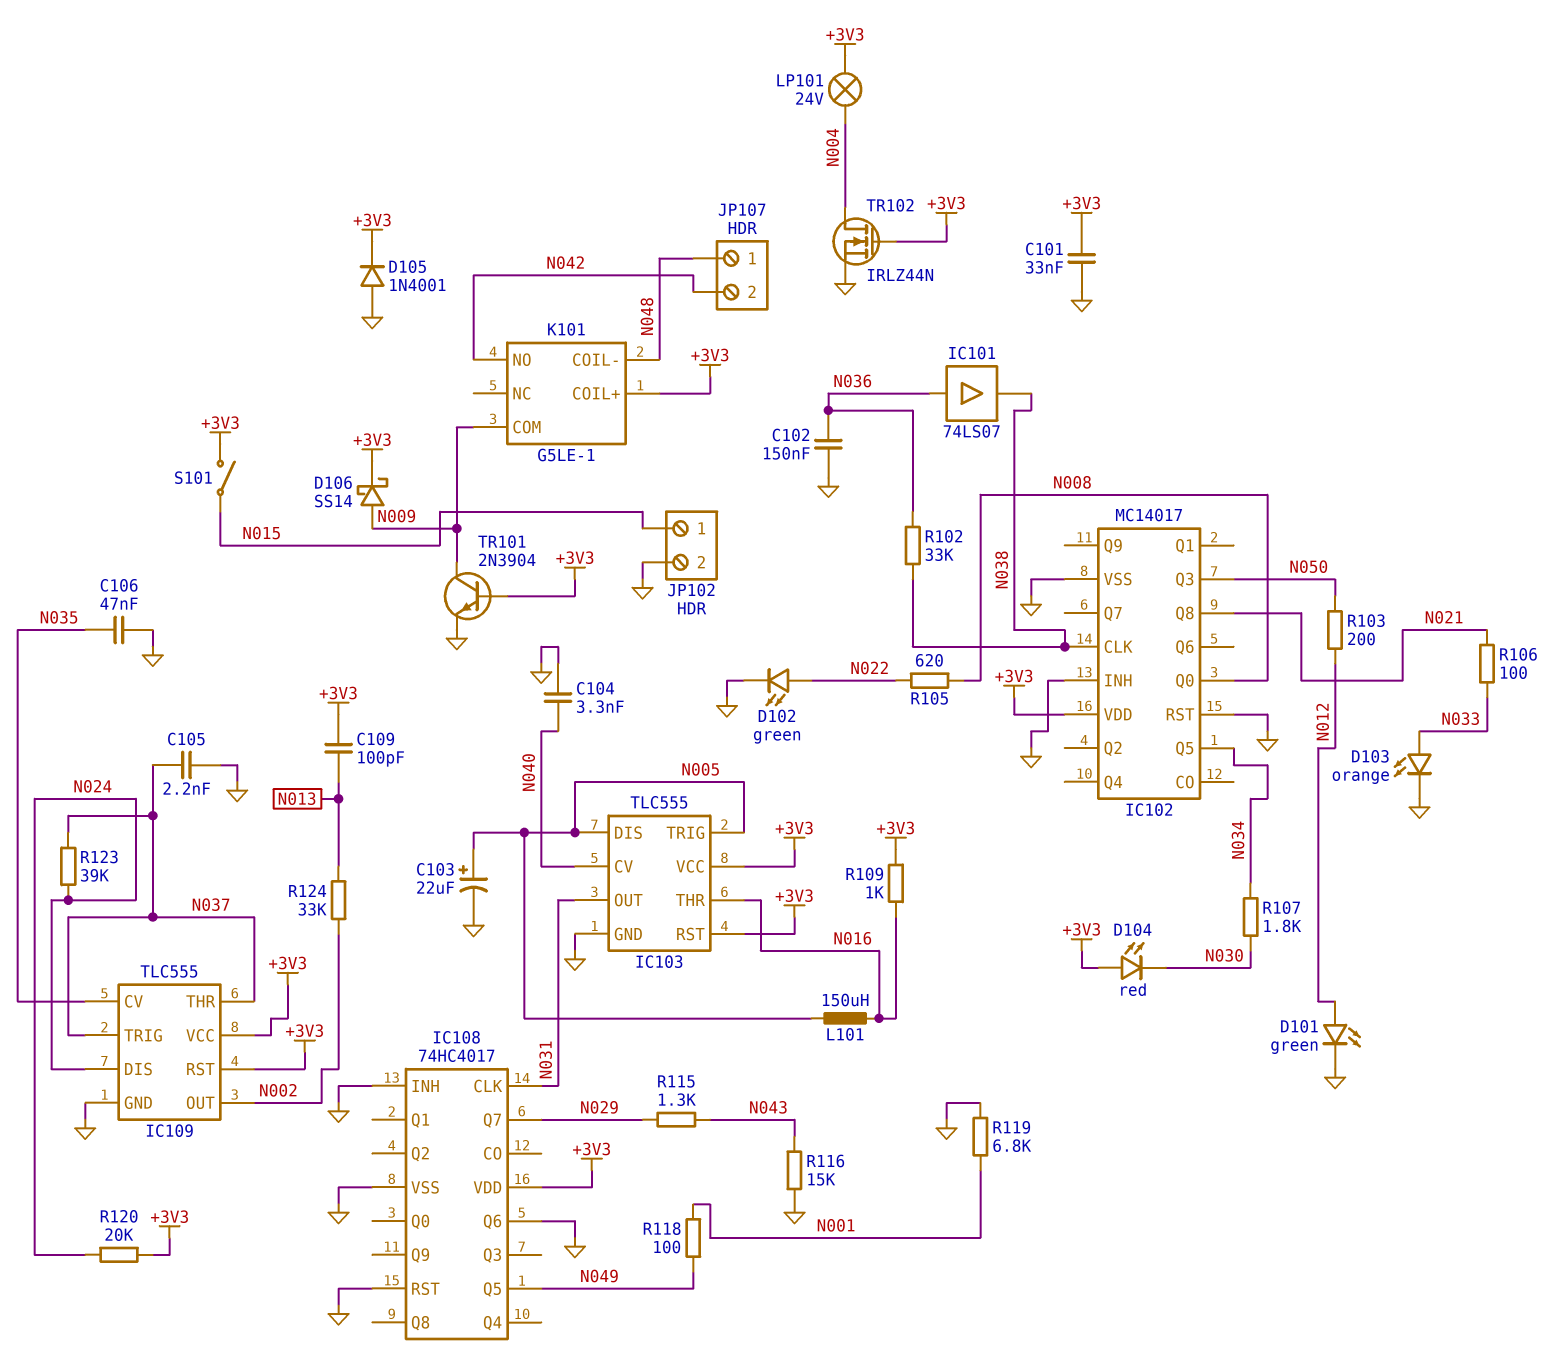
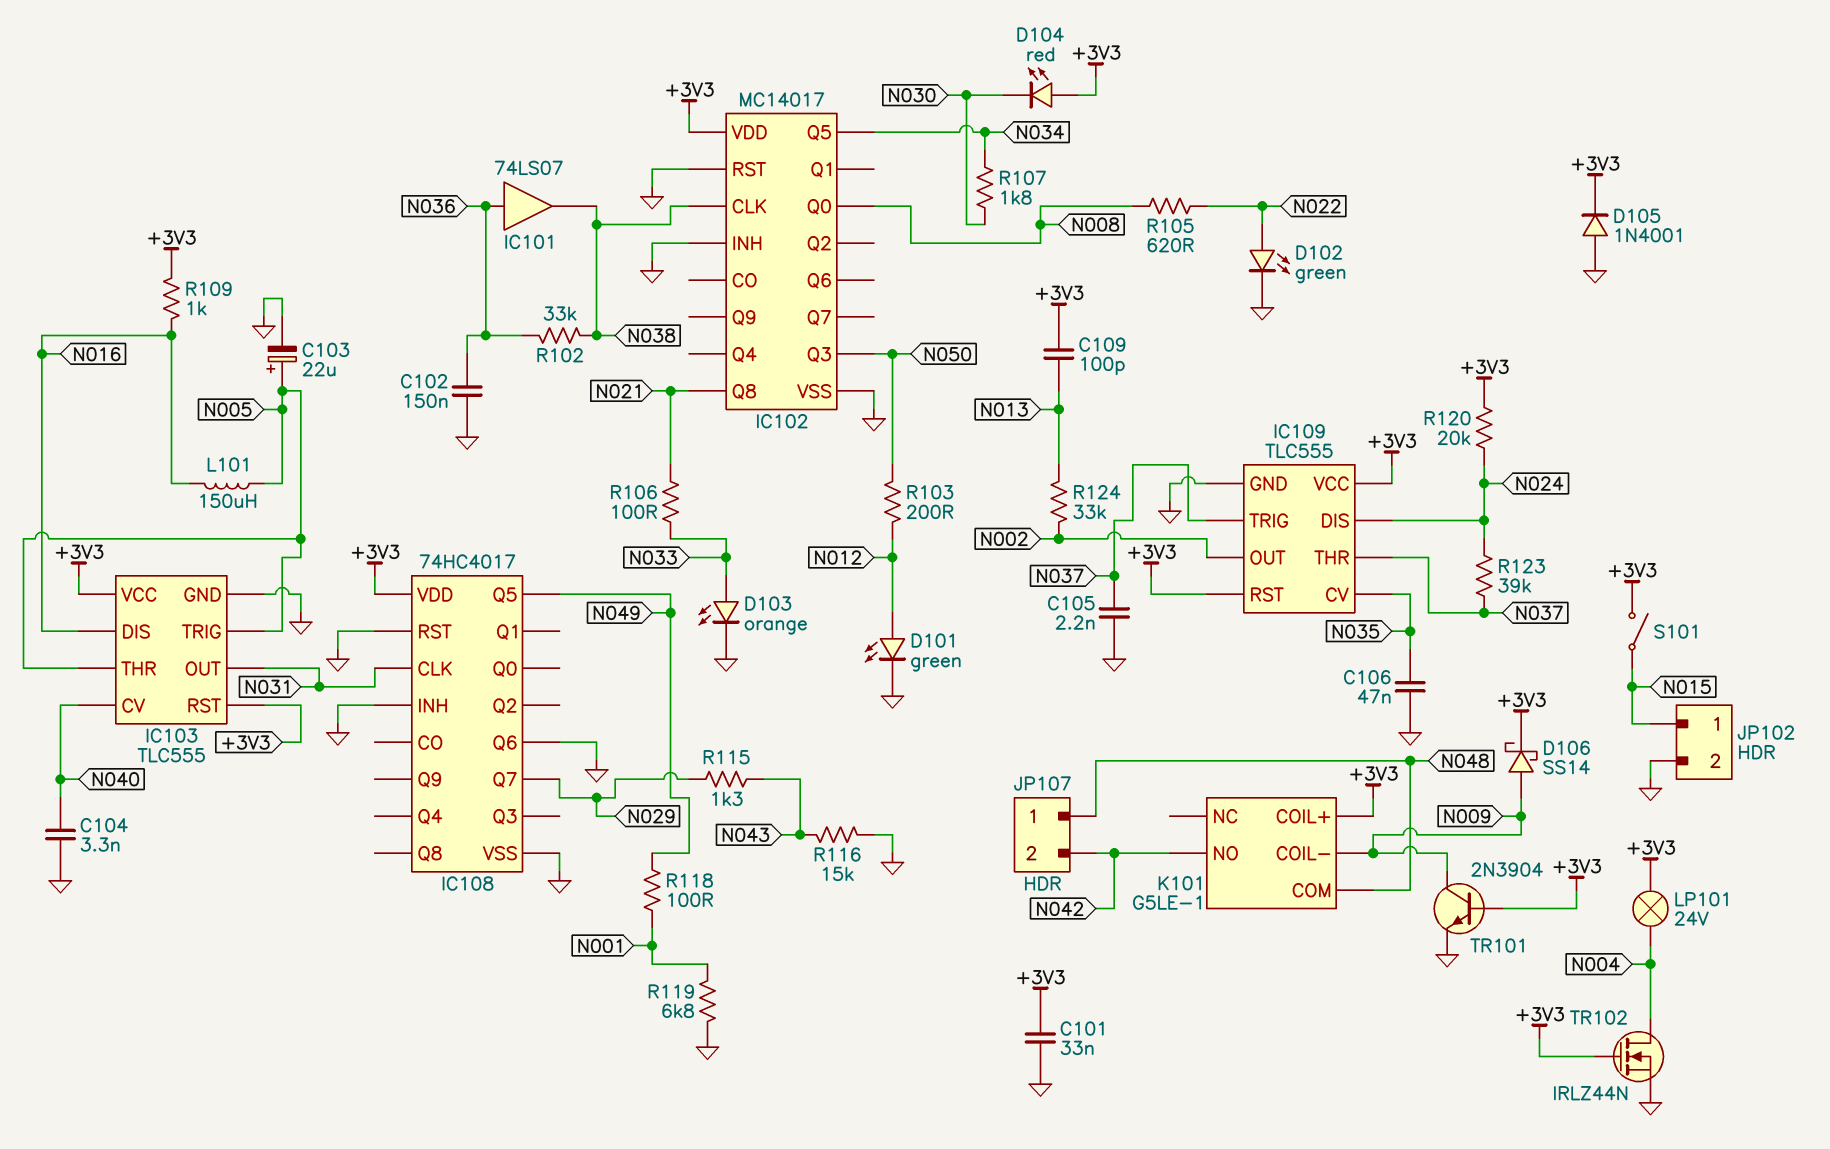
IC103 pin DIS: N005 -> N016
IC103 pin THR: N016 -> N005
K101 pin COIL-: N048 -> N009
K101 pin COM: N009 -> N048

